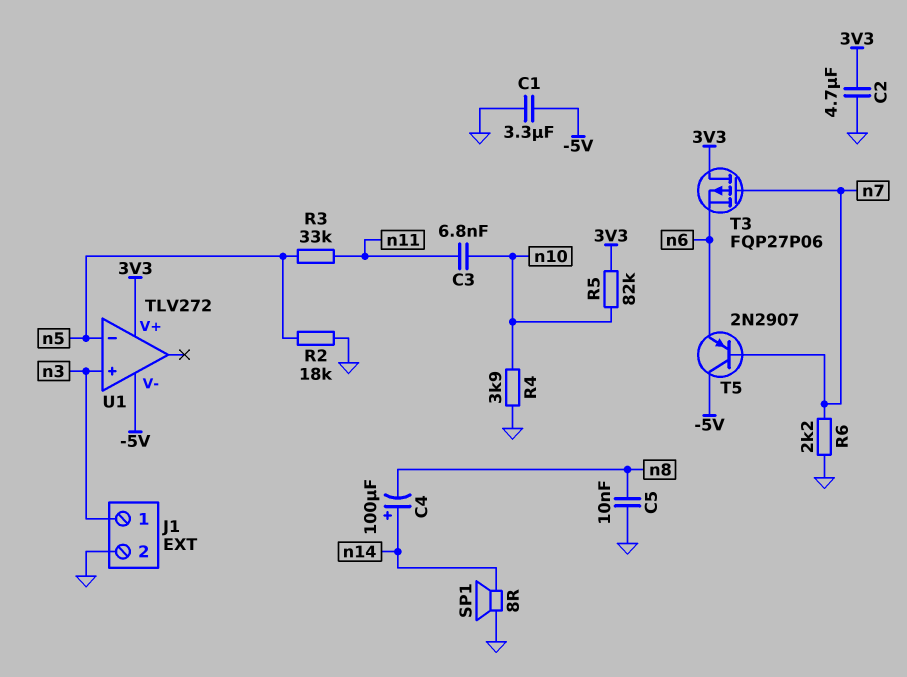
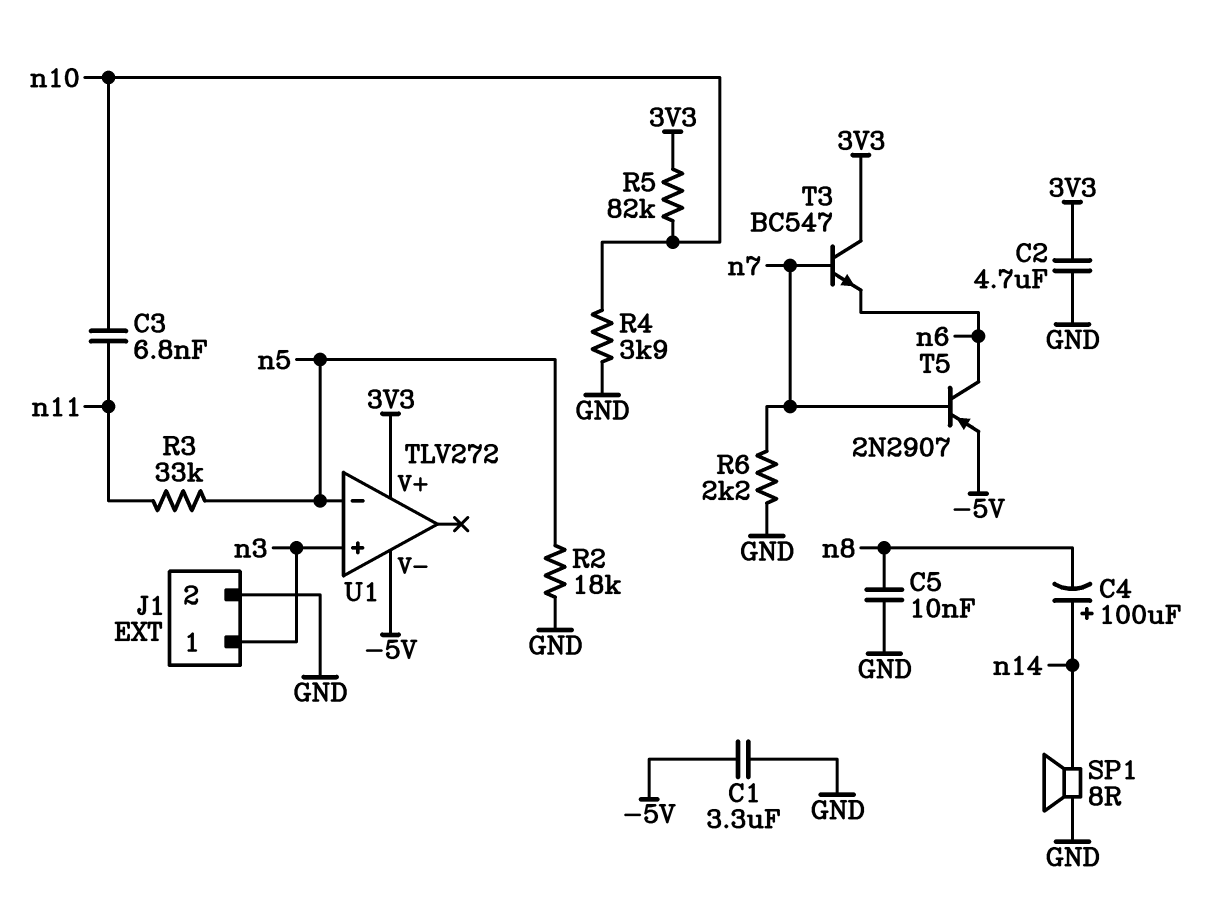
T3: PMOS FQP27P06 (G n7, D 3V3, S n6) -> NPN BC547 (B n7, C 3V3, E n6)
T5: PNP 2N2907 (B n7, C -5V, E n6) -> PNP 2N2907 (B n7, C n6, E -5V)

